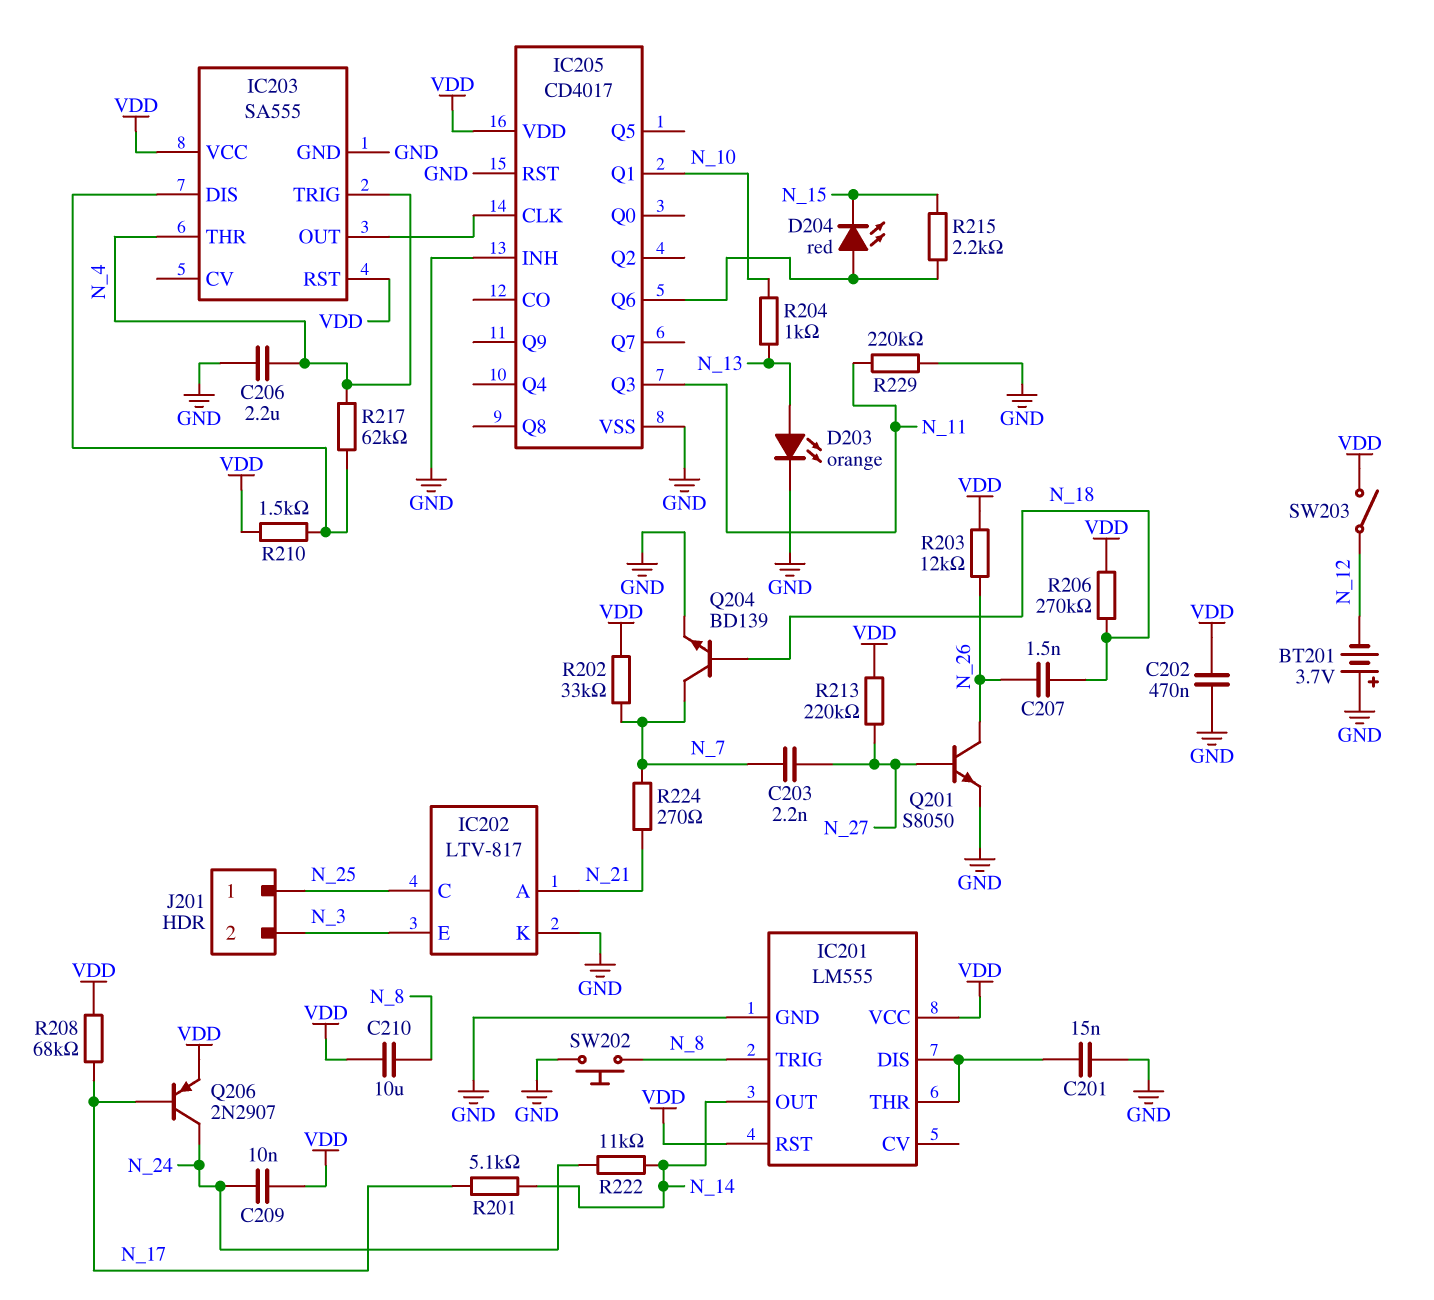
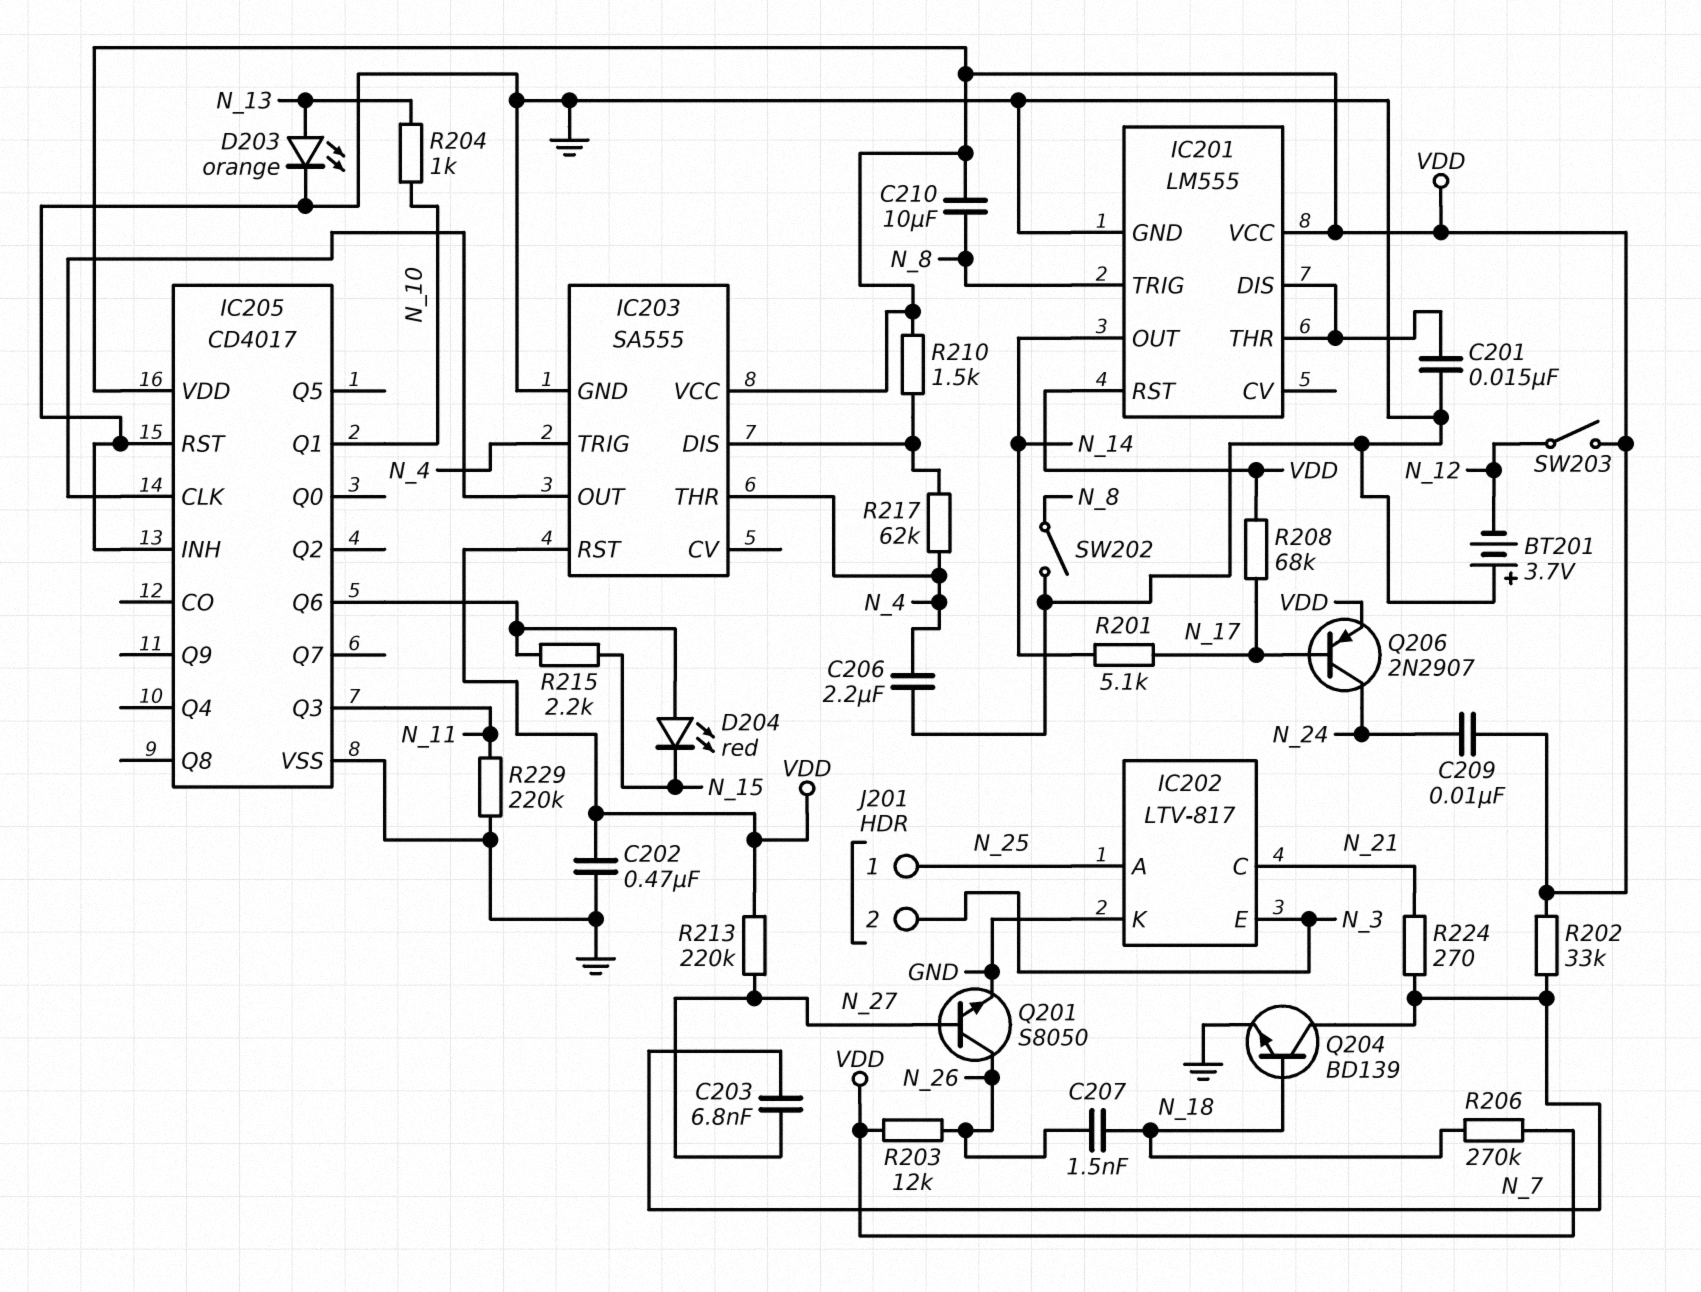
C203: 2.2nF (N_7, N_27) -> 6.8nF (N_7, N_27)
IC202 pin A: N_21 -> N_25
IC202 pin C: N_25 -> N_21
R222: 11k (N_14, N_24) -> none
SW202: button (GND, N_8) -> switch (GND, N_8)

